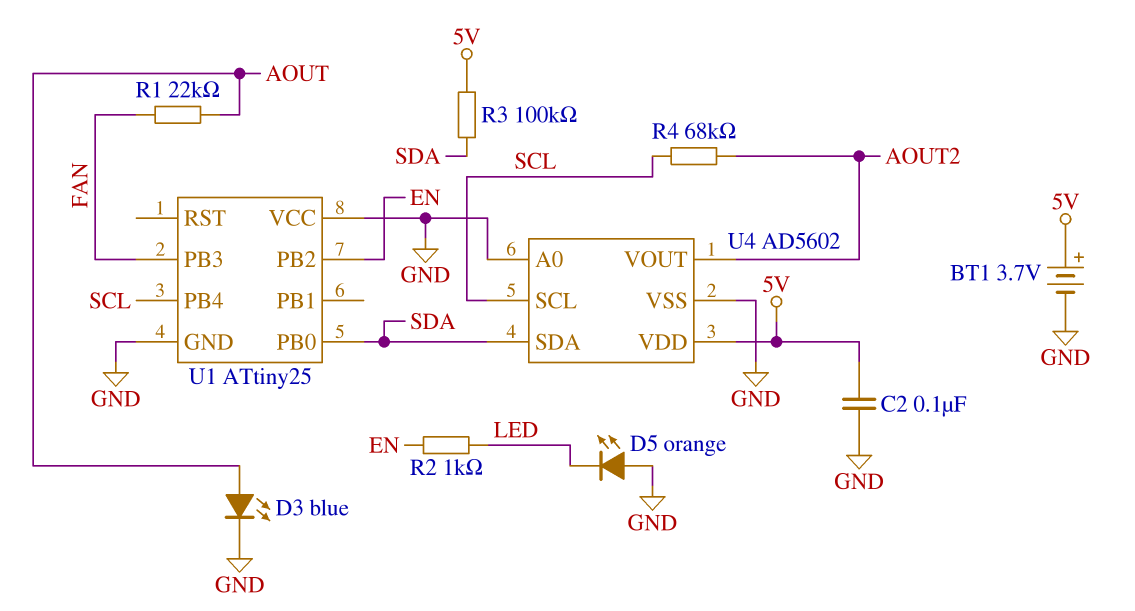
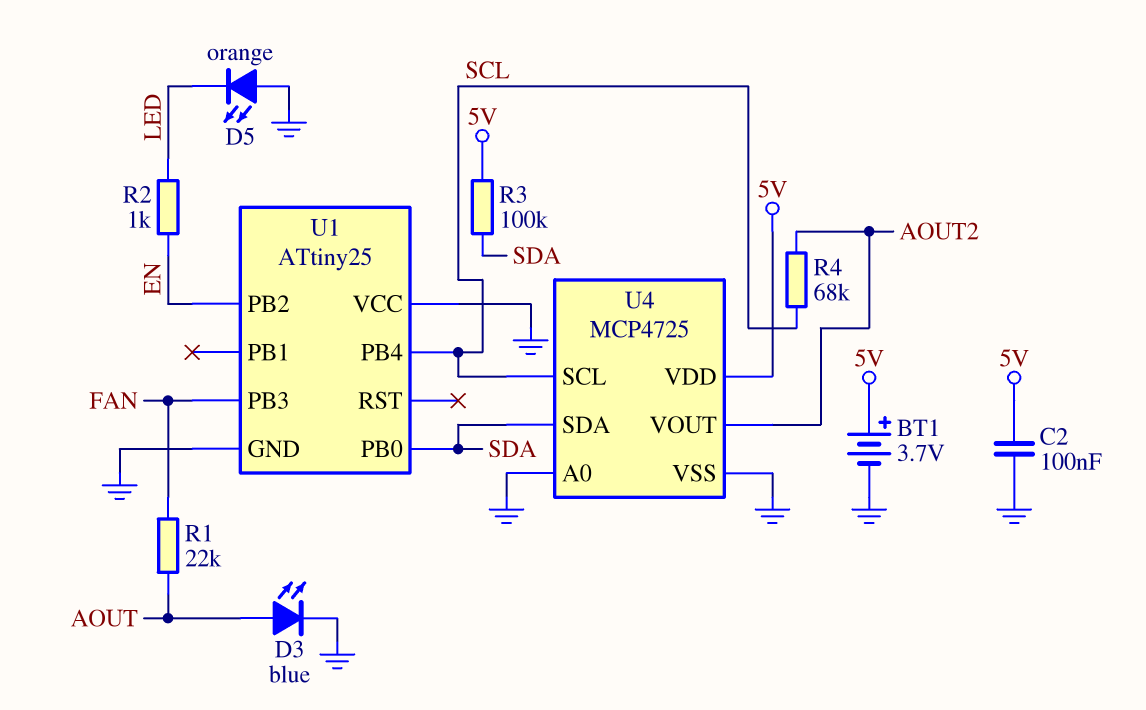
U4: AD5602 -> MCP4725

